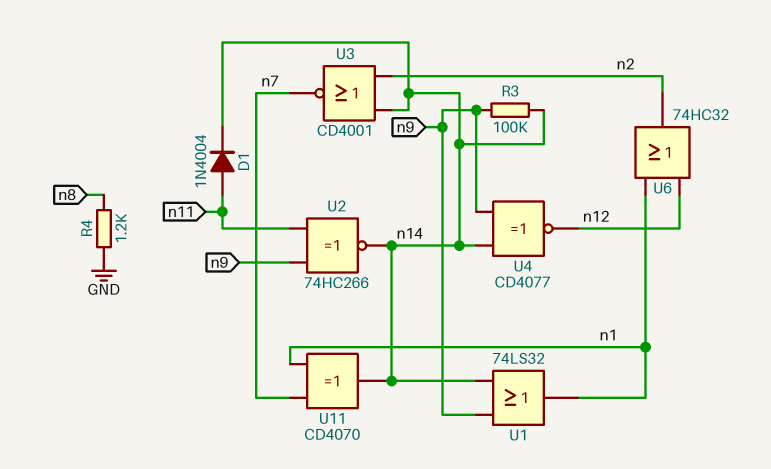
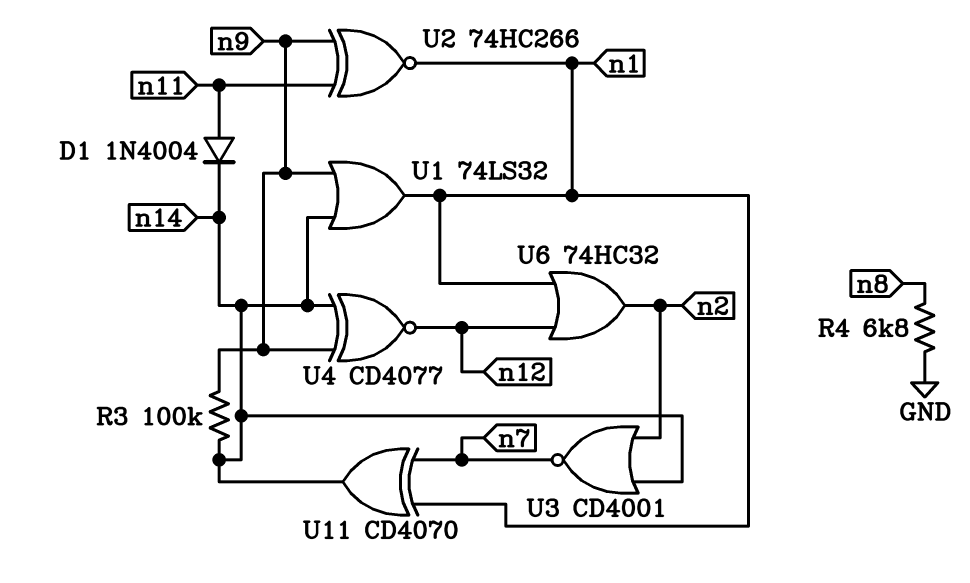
R4: 1.2k (GND, n8) -> 6.8k (GND, n8)
U2: XNOR 74HC266 (in n9, in n11, out n14) -> XNOR 74HC266 (in n9, in n11, out n1)

